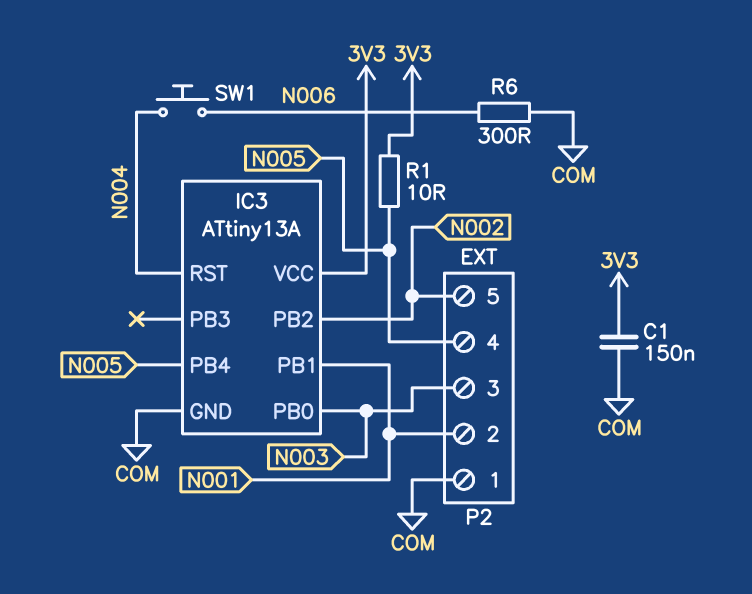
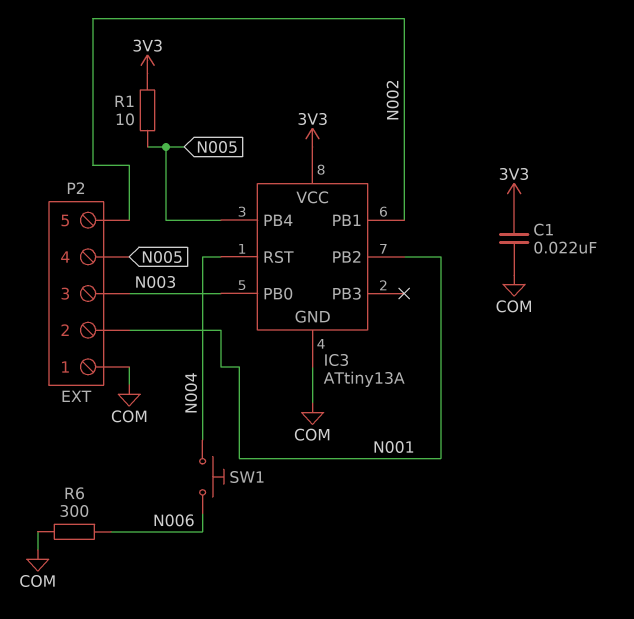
C1: 150nF (3V3, COM) -> 22nF (3V3, COM)
IC3 pin PB1: N001 -> N002
IC3 pin PB2: N002 -> N001

